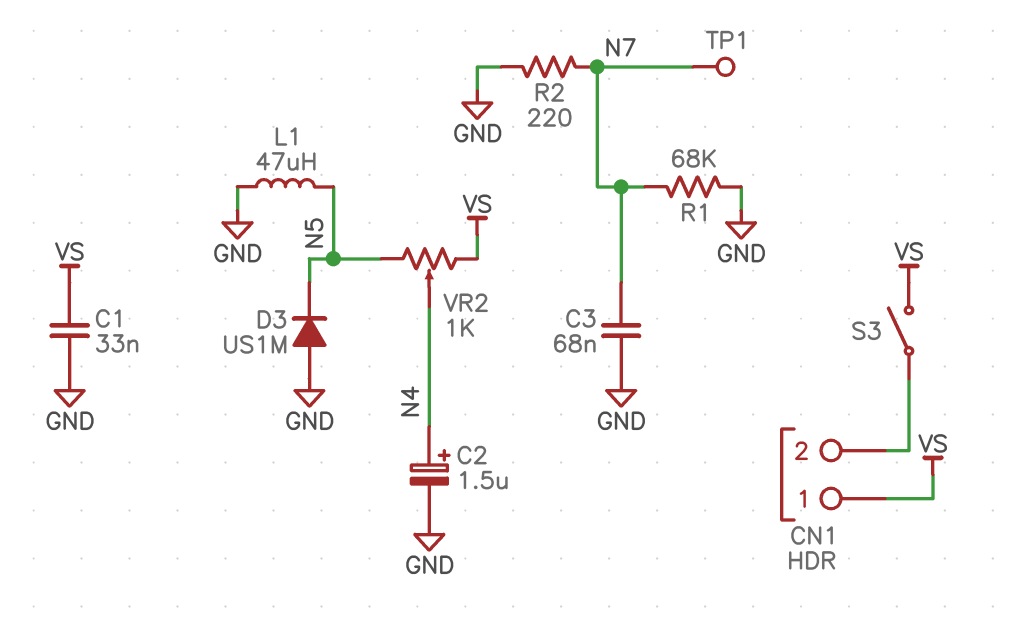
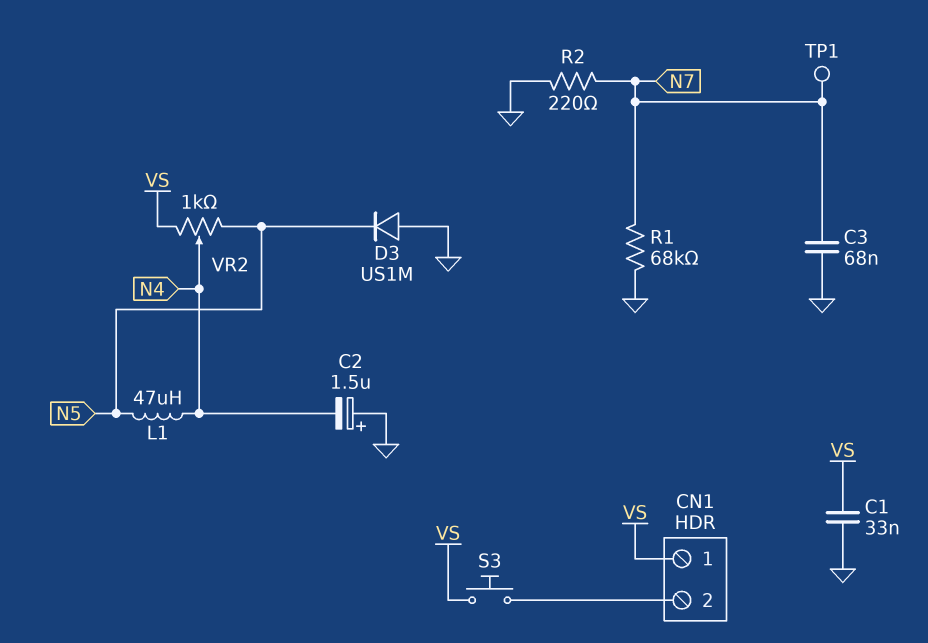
C2: 1.5uF (plus N4, minus GND) -> 1.5uF (plus GND, minus N4)
L1: 47uH (GND, N5) -> 47uH (N4, N5)
S3: switch (CN1/2, VS) -> button (CN1/2, VS)

